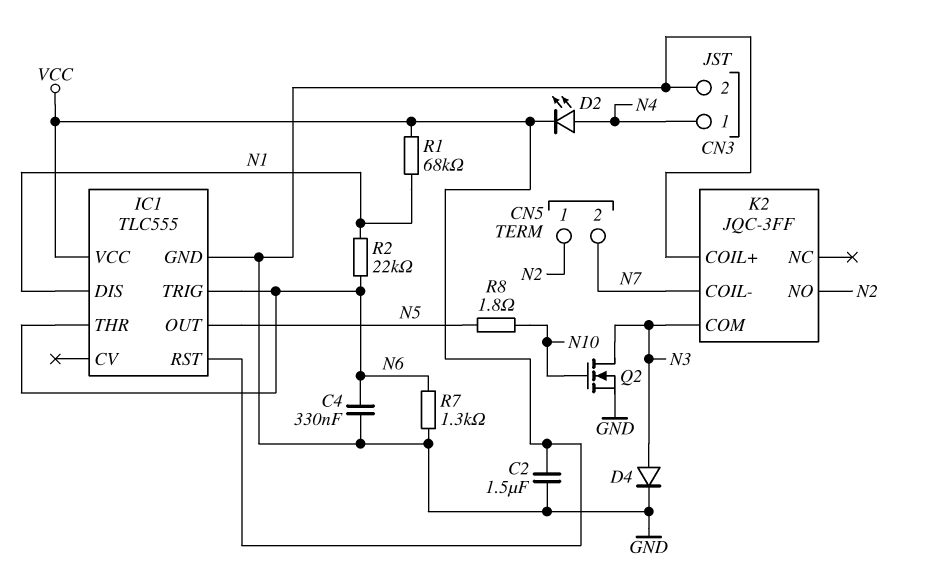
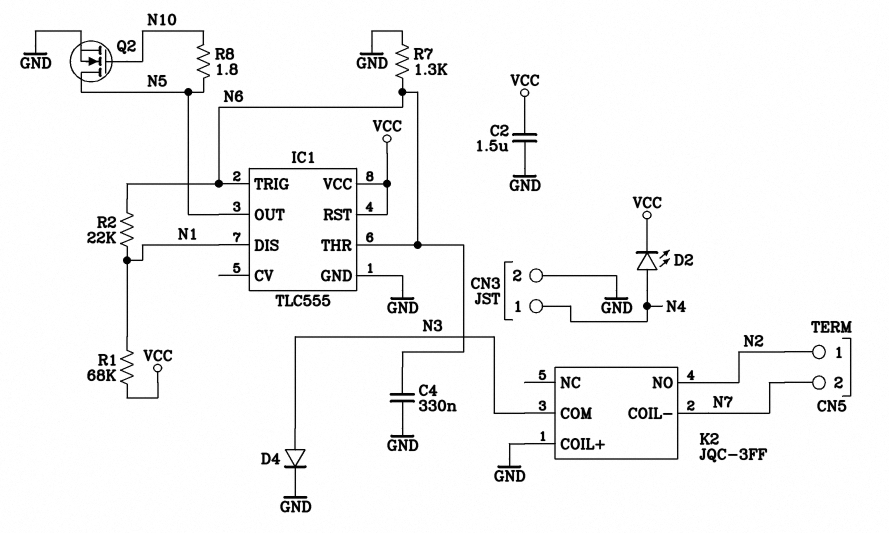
Q2: NMOS (G N10, D N3, S GND) -> NMOS (G N10, D N5, S GND)

